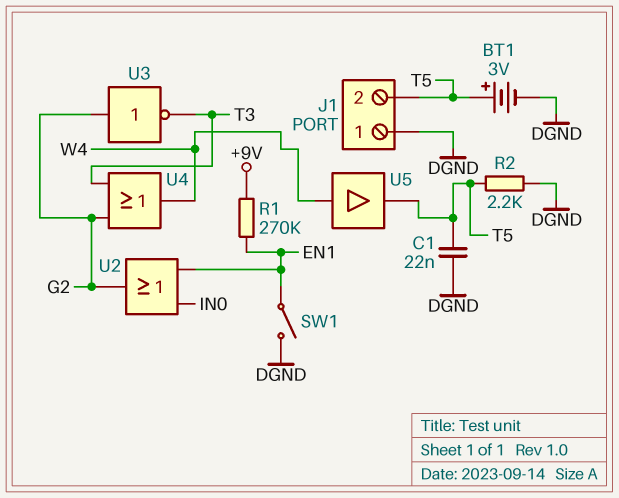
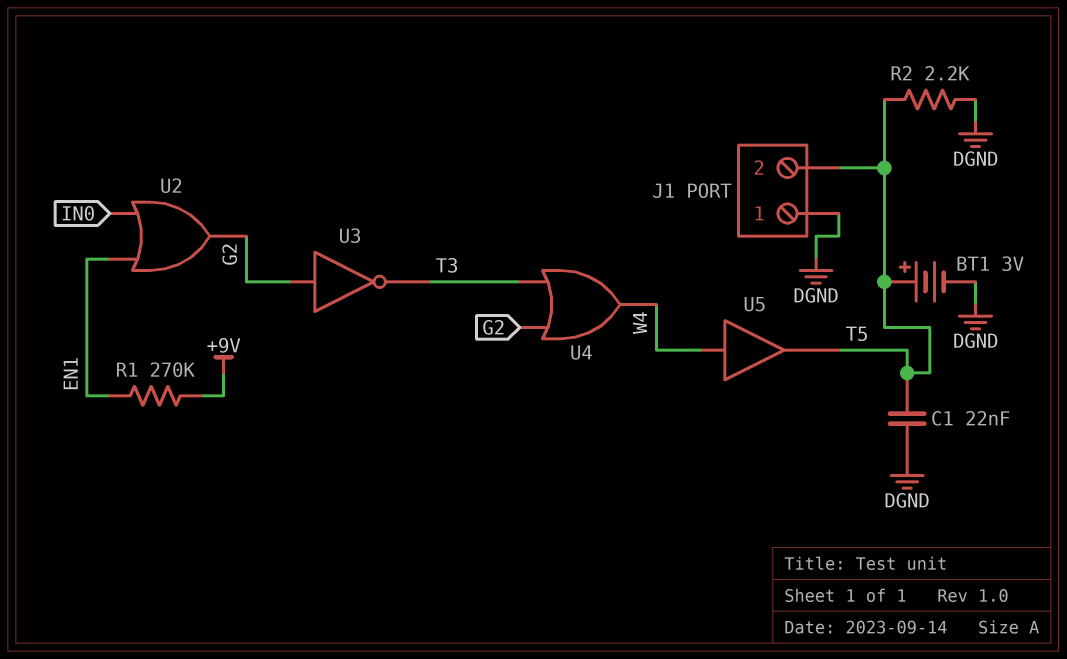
SW1: switch (DGND, EN1) -> none

